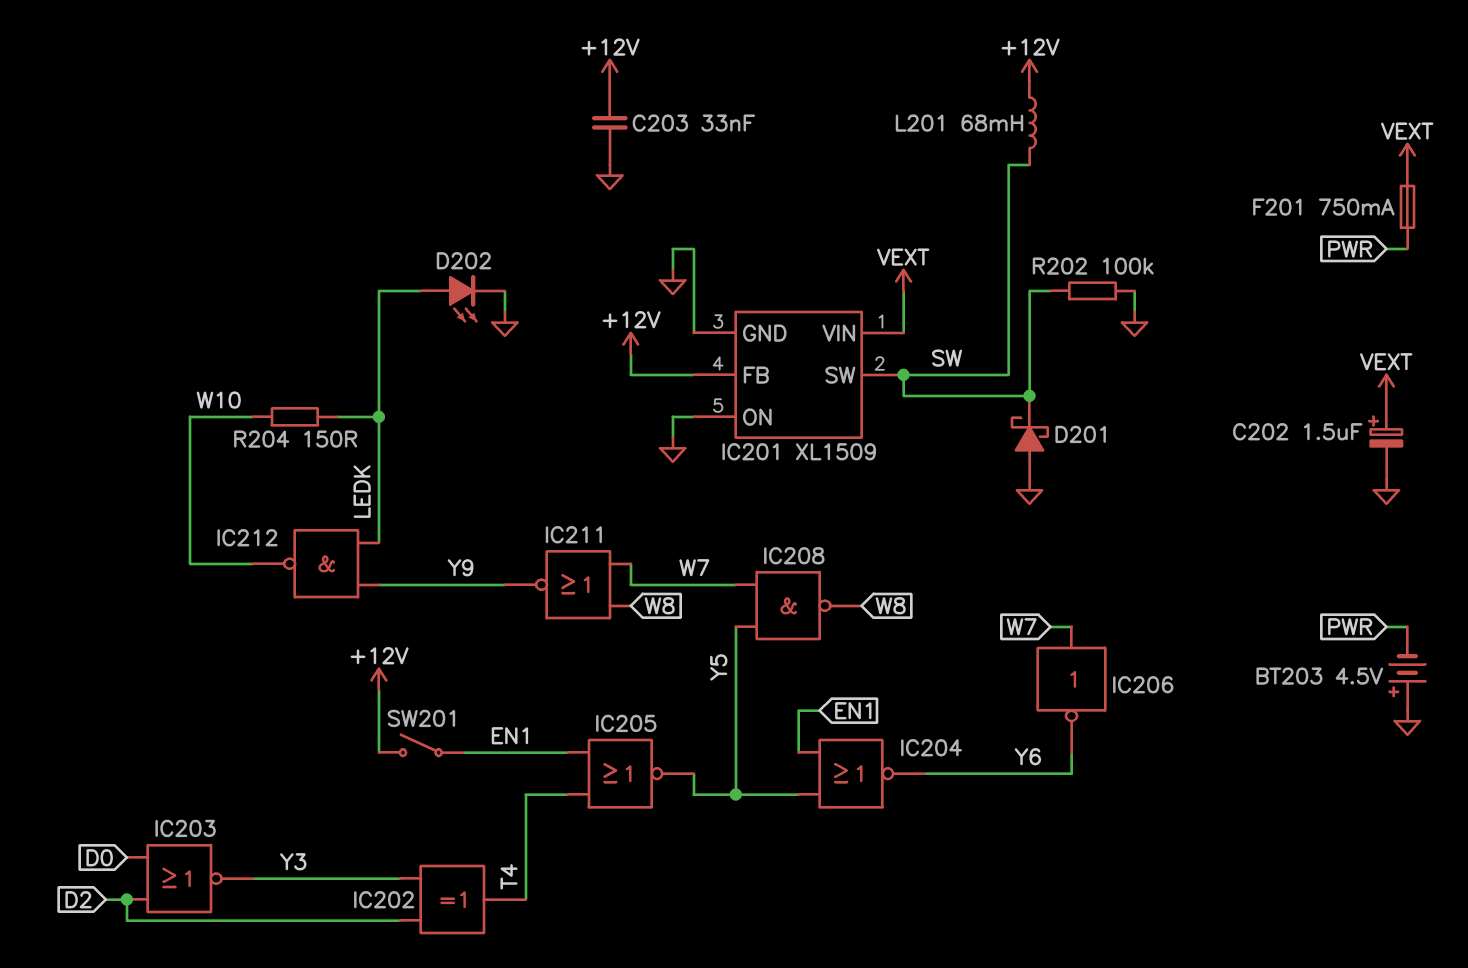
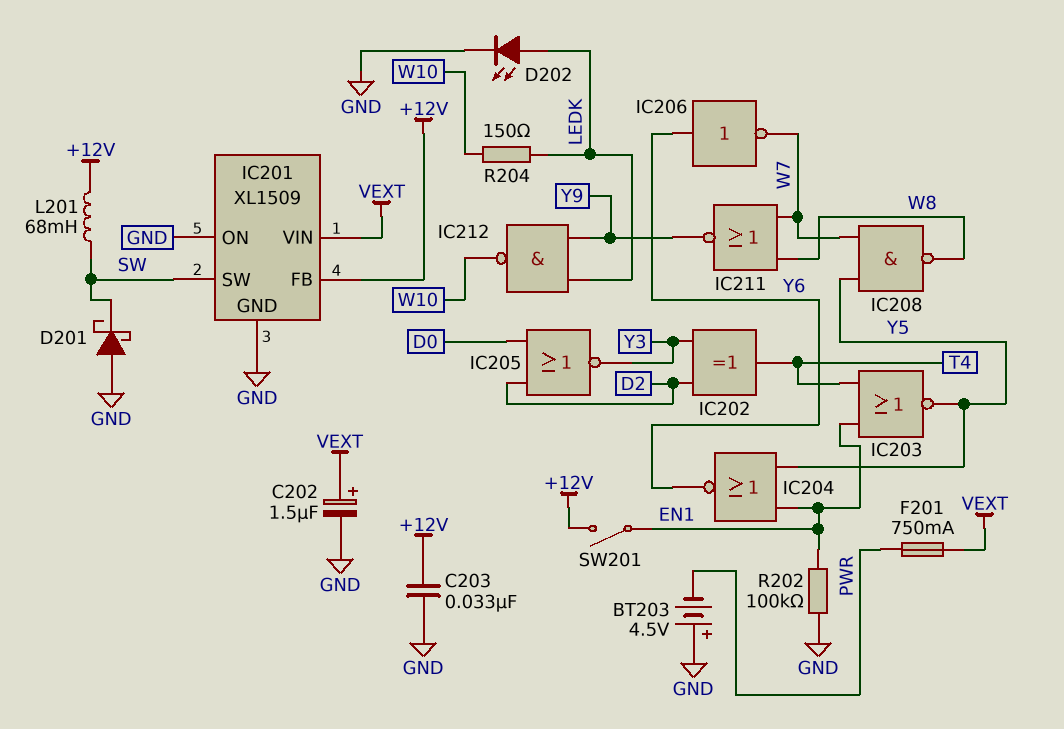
IC203: NOR (in D0, in D2, out Y3) -> NOR (in EN1, in T4, out Y5)
IC205: NOR (in EN1, in T4, out Y5) -> NOR (in D0, in D2, out Y3)
IC206: NOT (in W7, out Y6) -> NOT (in Y6, out W7)
R202: 100k (GND, SW) -> 100k (EN1, GND)

